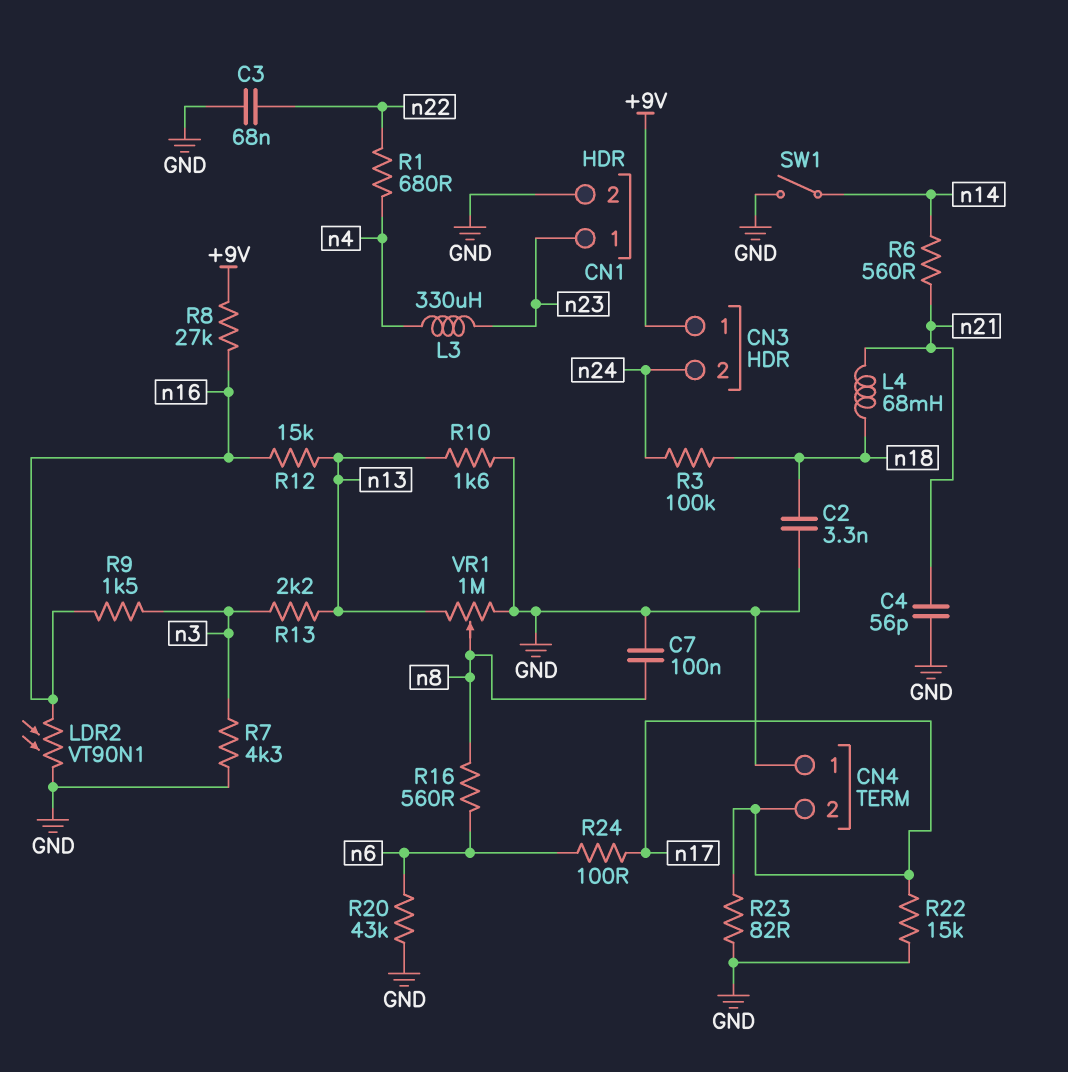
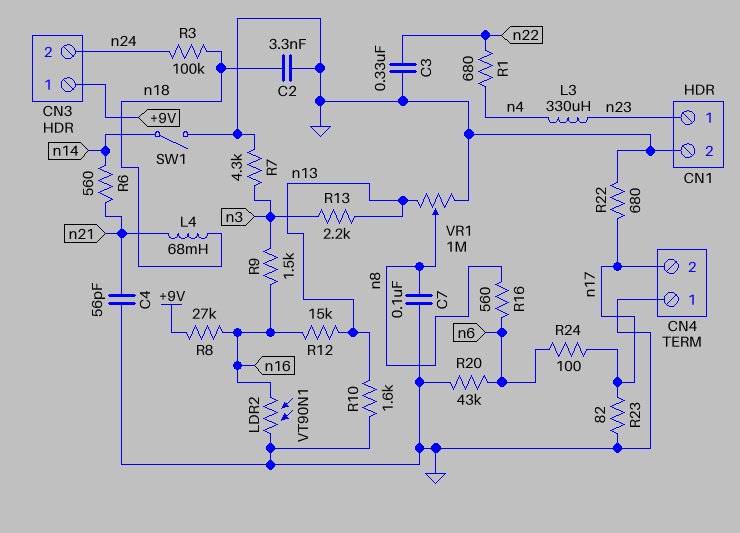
C3: 68nF (GND, n22) -> 330nF (GND, n22)
R22: 15k (GND, n17) -> 680 (GND, n17)

